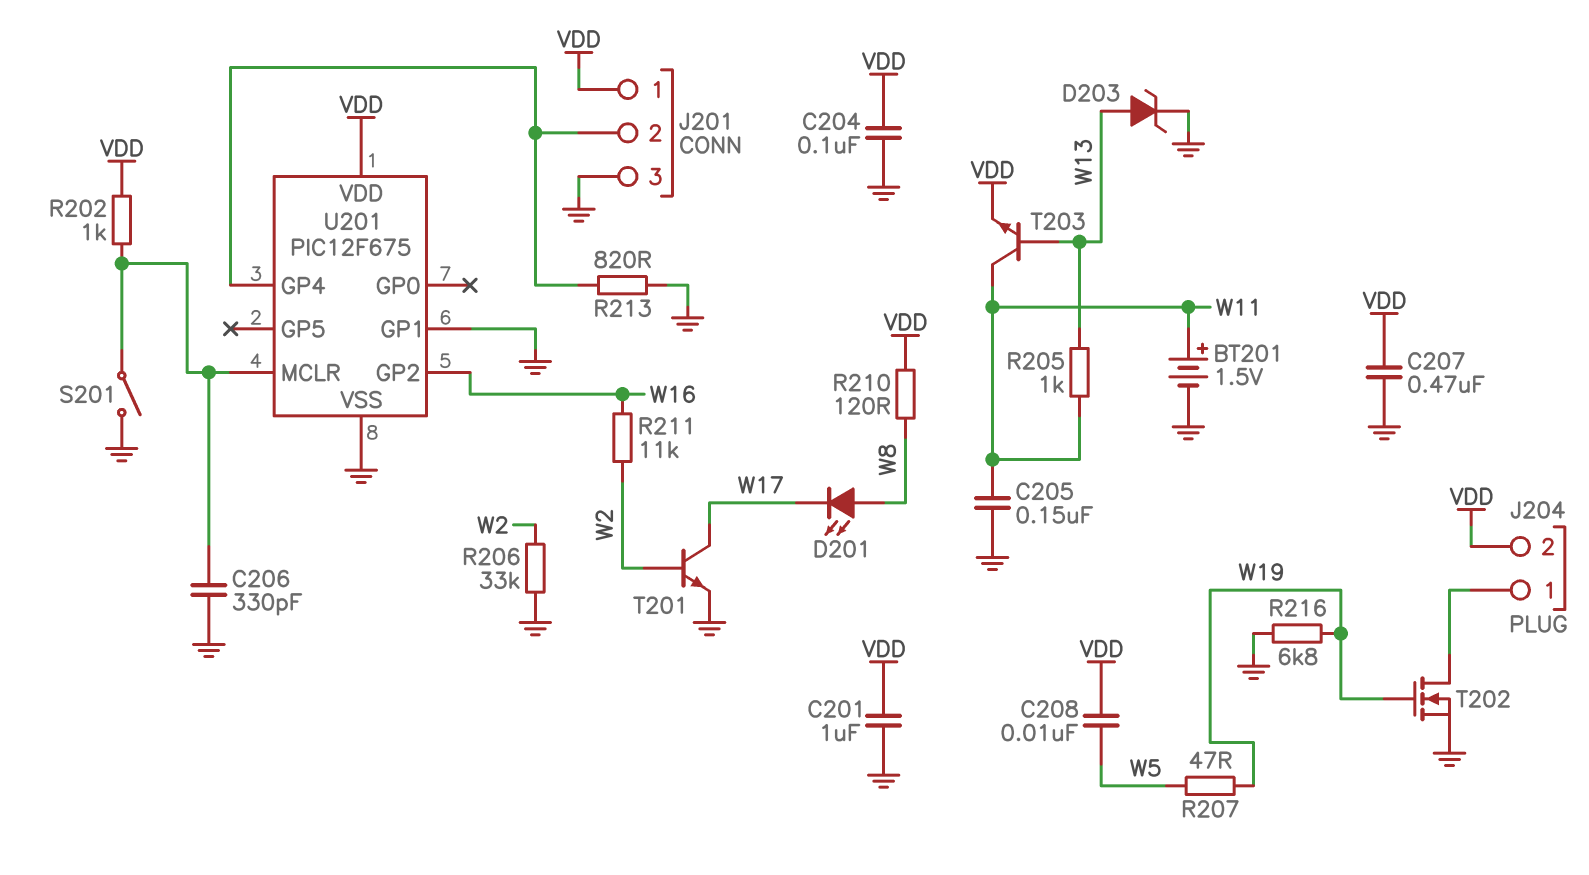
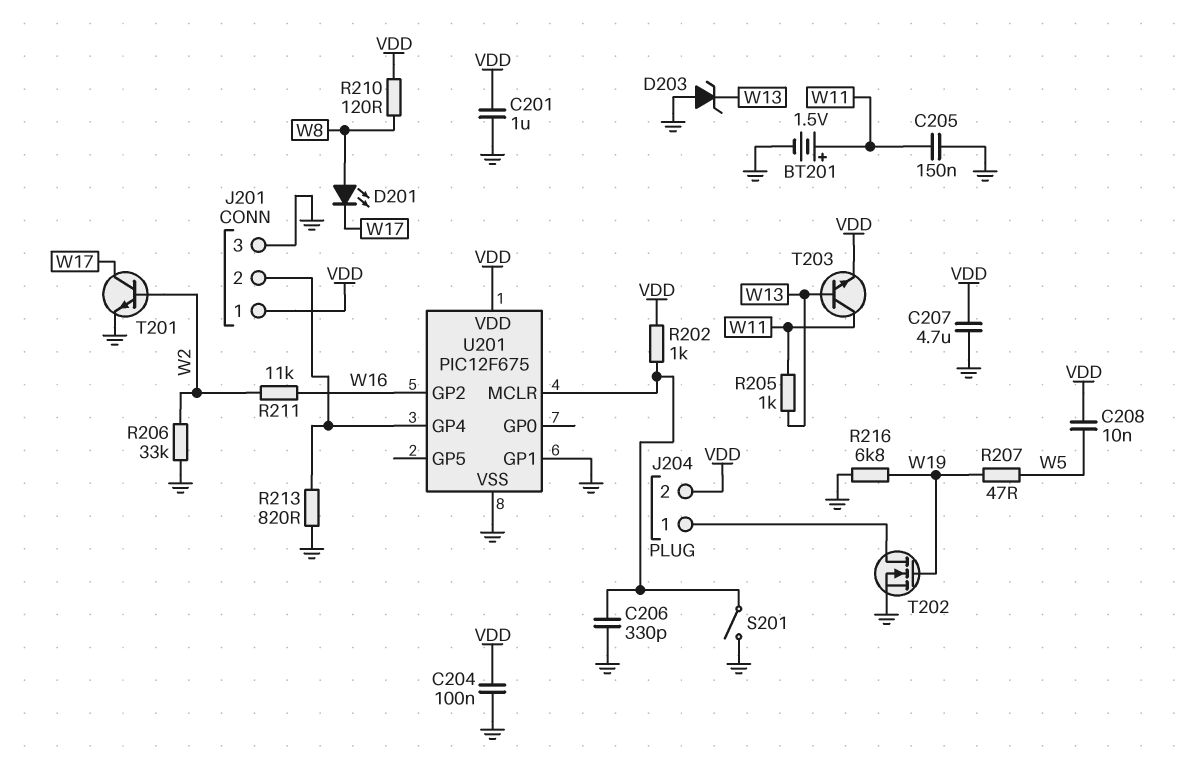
C207: 470nF (GND, VDD) -> 4.7uF (GND, VDD)
D203: zener (A W13, K GND) -> zener (A GND, K W13)

